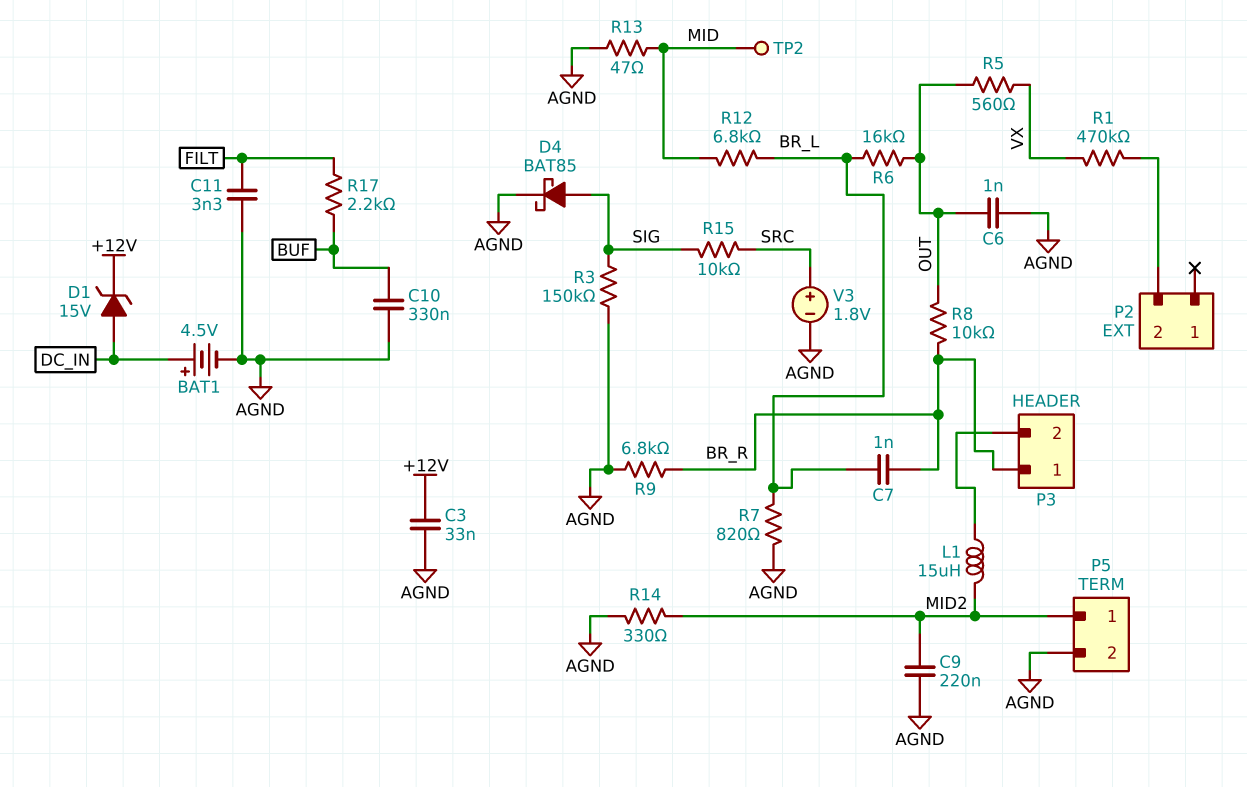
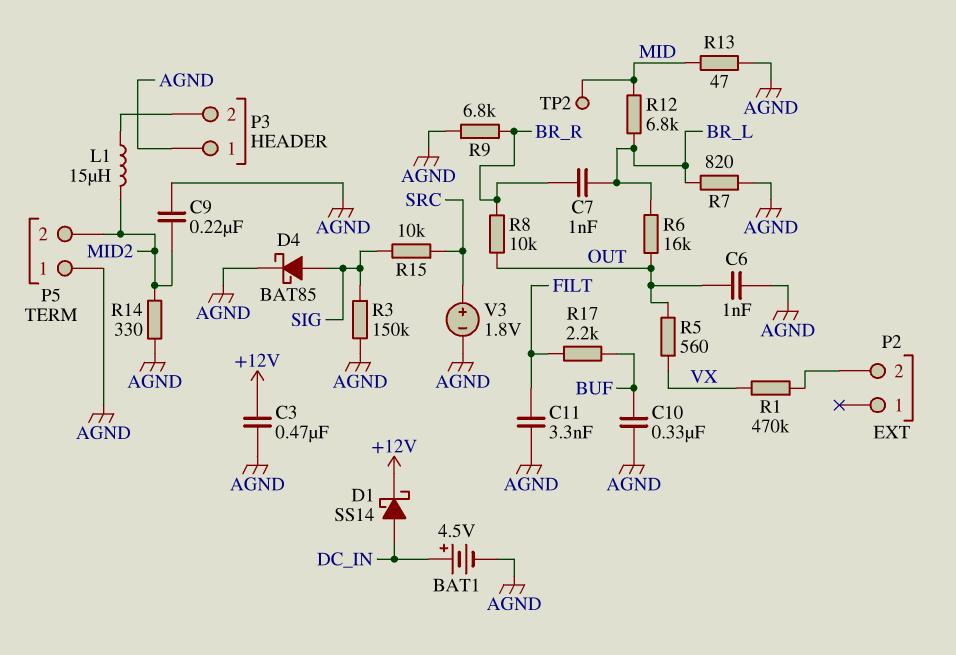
C3: 33nF (+12V, AGND) -> 470nF (+12V, AGND)
D1: zener 15V (A DC_IN, K +12V) -> schottky SS14 (A DC_IN, K +12V)
P3 pin 1: BR_R -> AGND
P5 pin 1: MID2 -> AGND
P5 pin 2: AGND -> MID2

